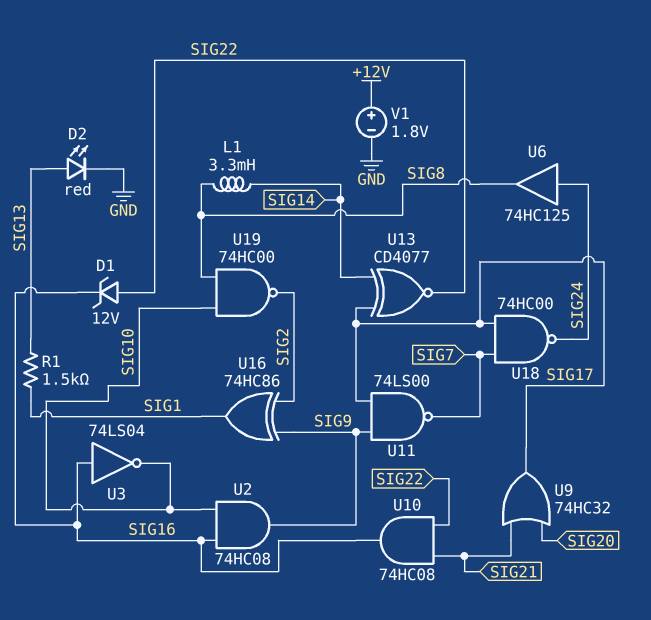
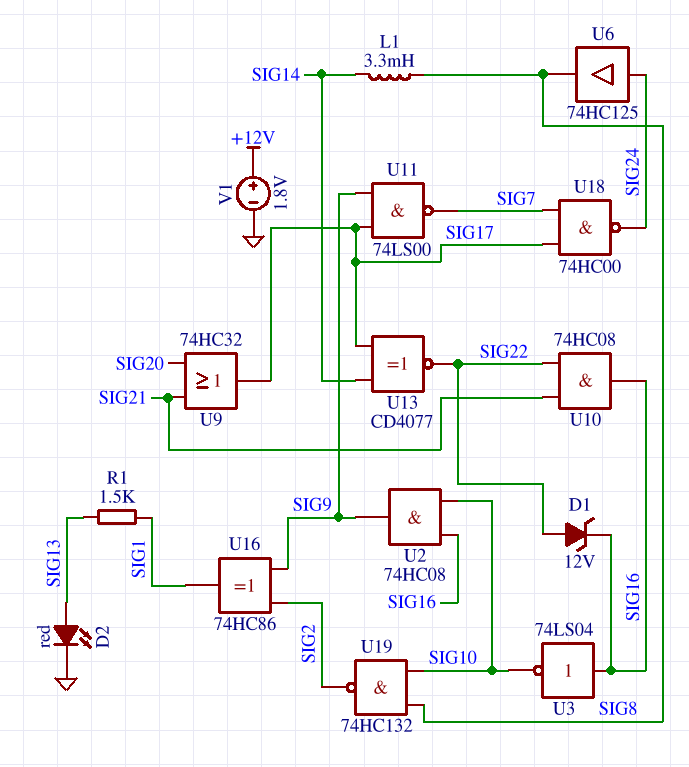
U19: NAND 74HC00 (in SIG8, in SIG10, out SIG2) -> NAND 74HC132 (in SIG8, in SIG10, out SIG2)

